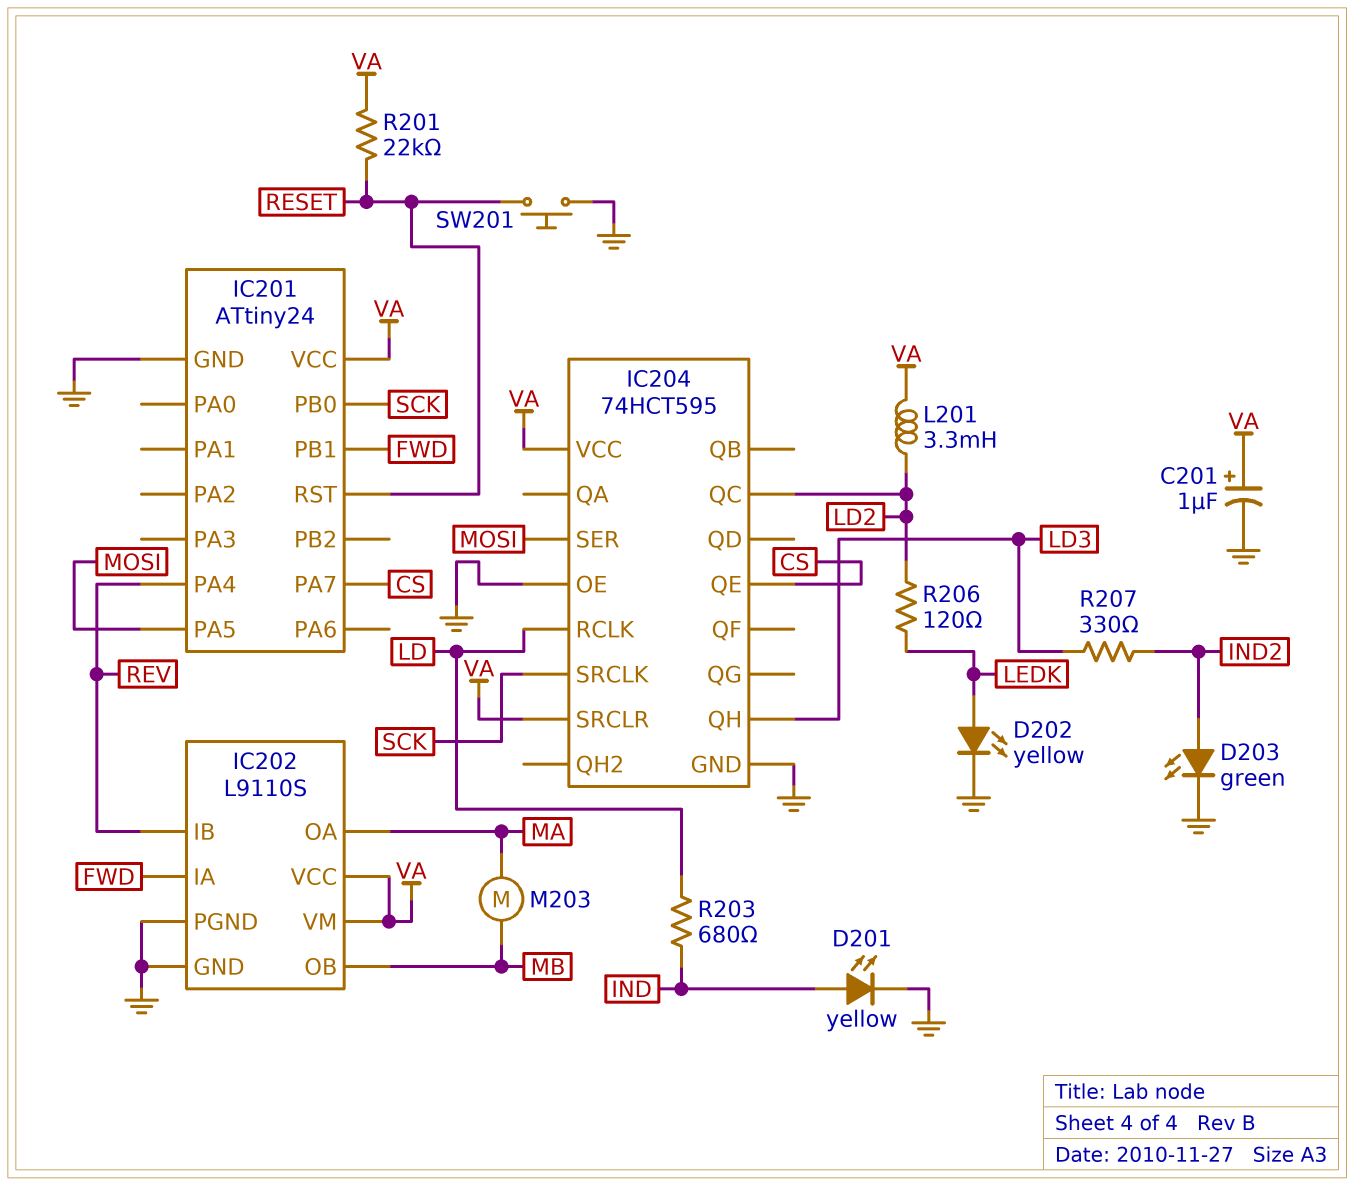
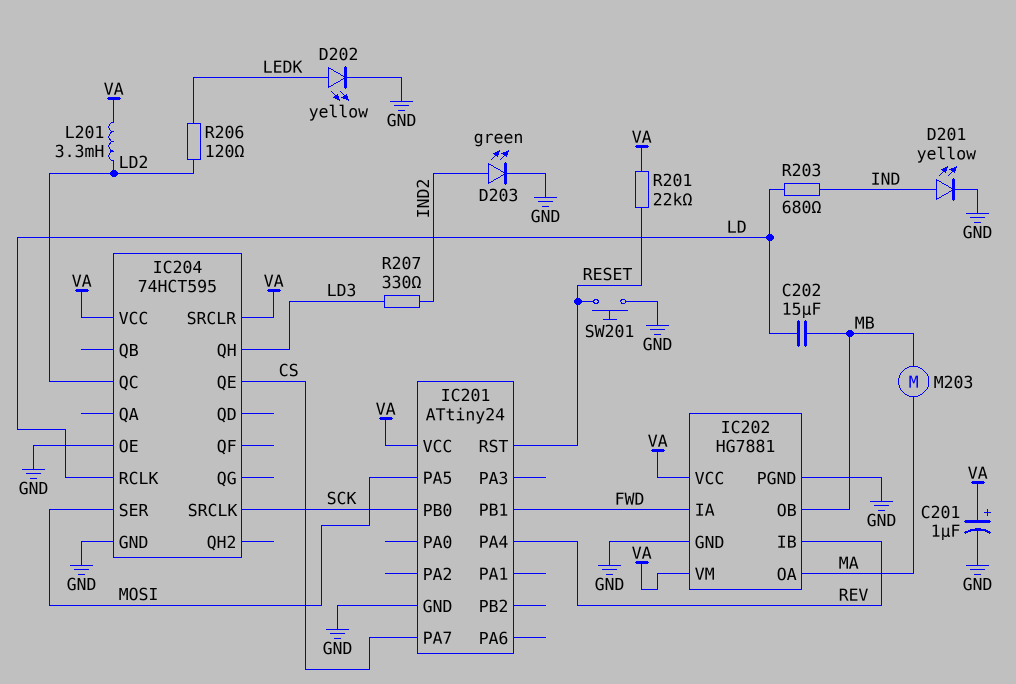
C202: none -> 15uF (LD, MB)
IC202: L9110S -> HG7881

